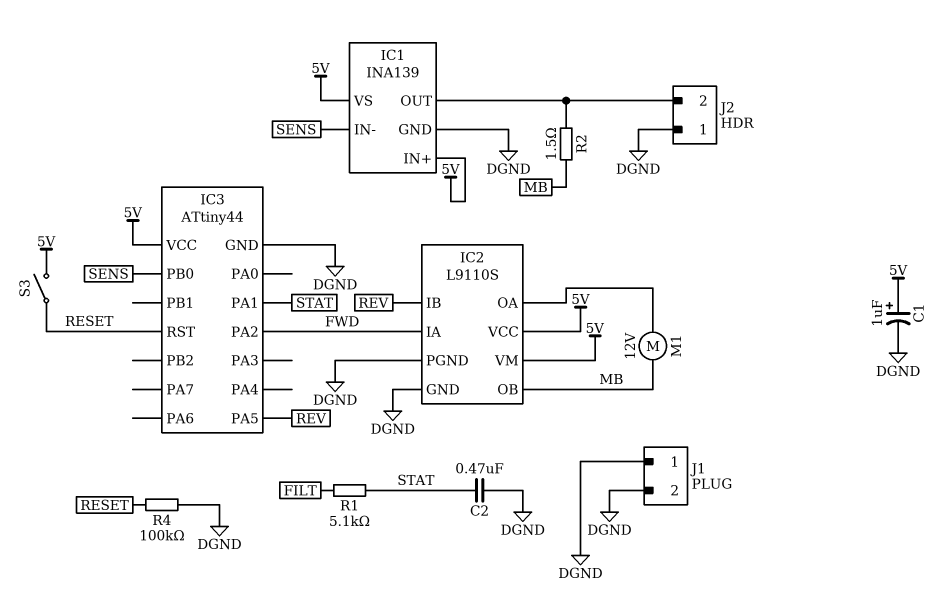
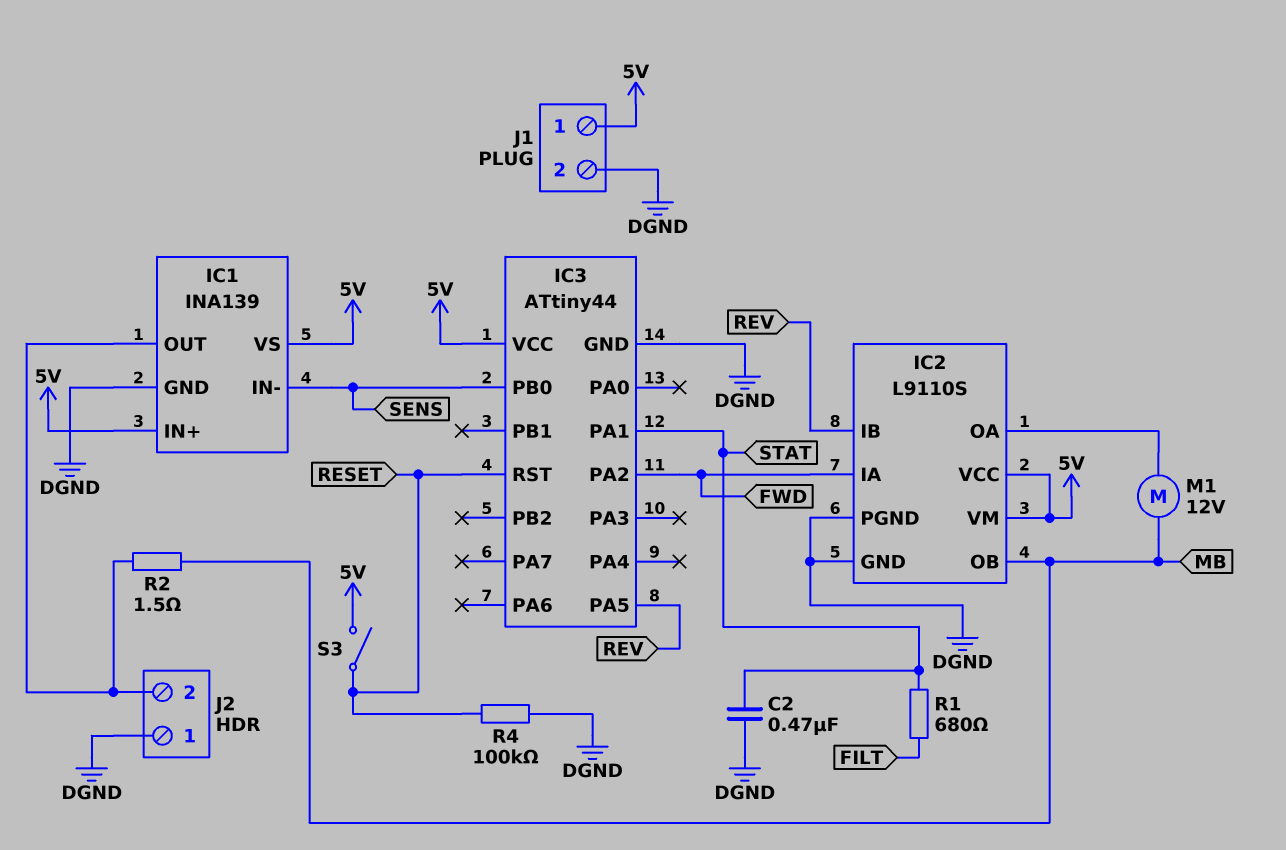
C1: 1uF (plus 5V, minus DGND) -> none
J1 pin 1: DGND -> 5V
R1: 5.1k (FILT, STAT) -> 680 (FILT, STAT)

